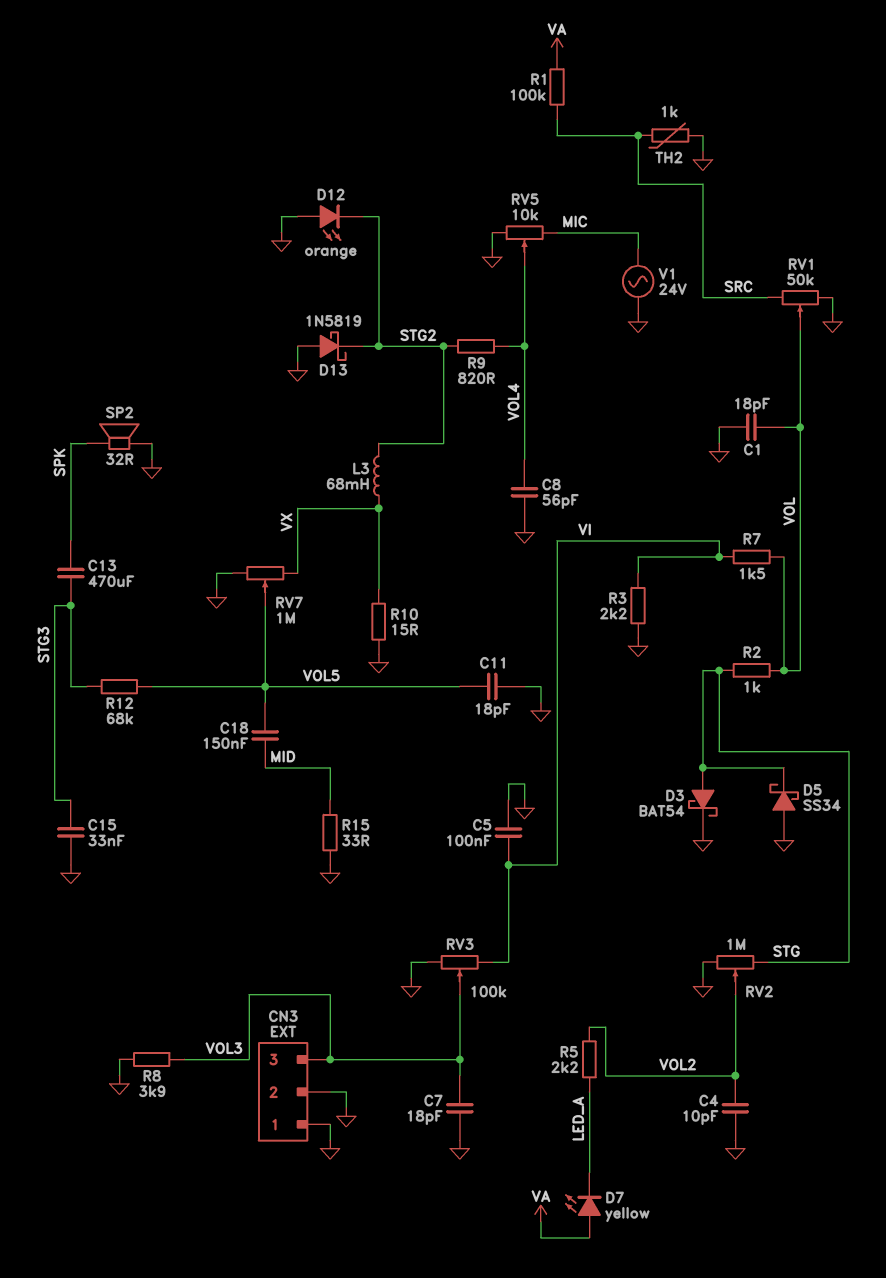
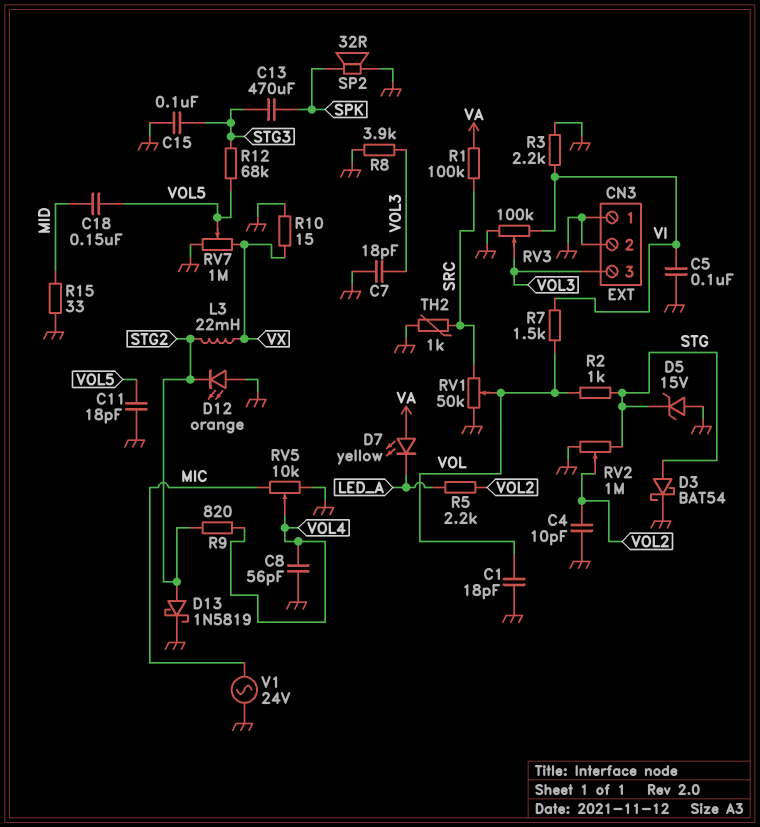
C15: 33nF (GND, STG3) -> 100nF (GND, STG3)
D5: schottky SS34 (A GND, K STG) -> zener 15V (A GND, K STG)
D13: schottky 1N5819 (A GND, K STG2) -> schottky 1N5819 (A STG2, K GND)
L3: 68mH (STG2, VX) -> 22mH (STG2, VX)

